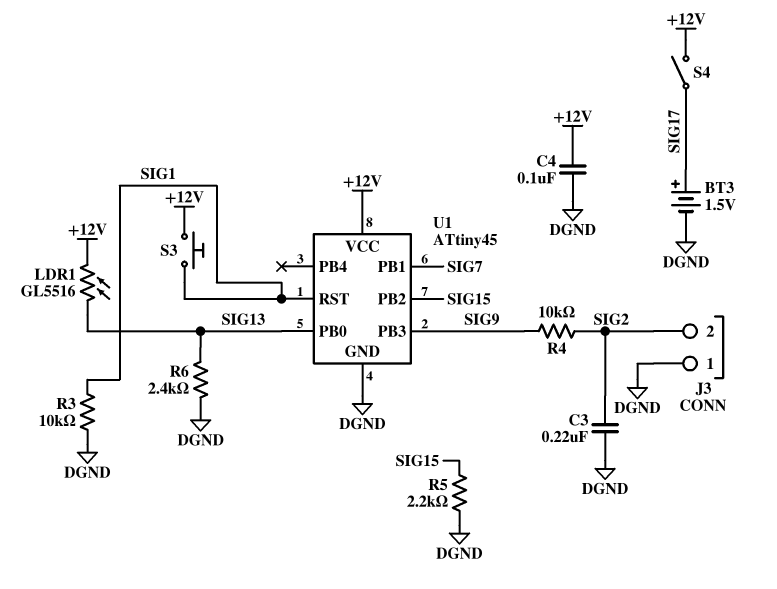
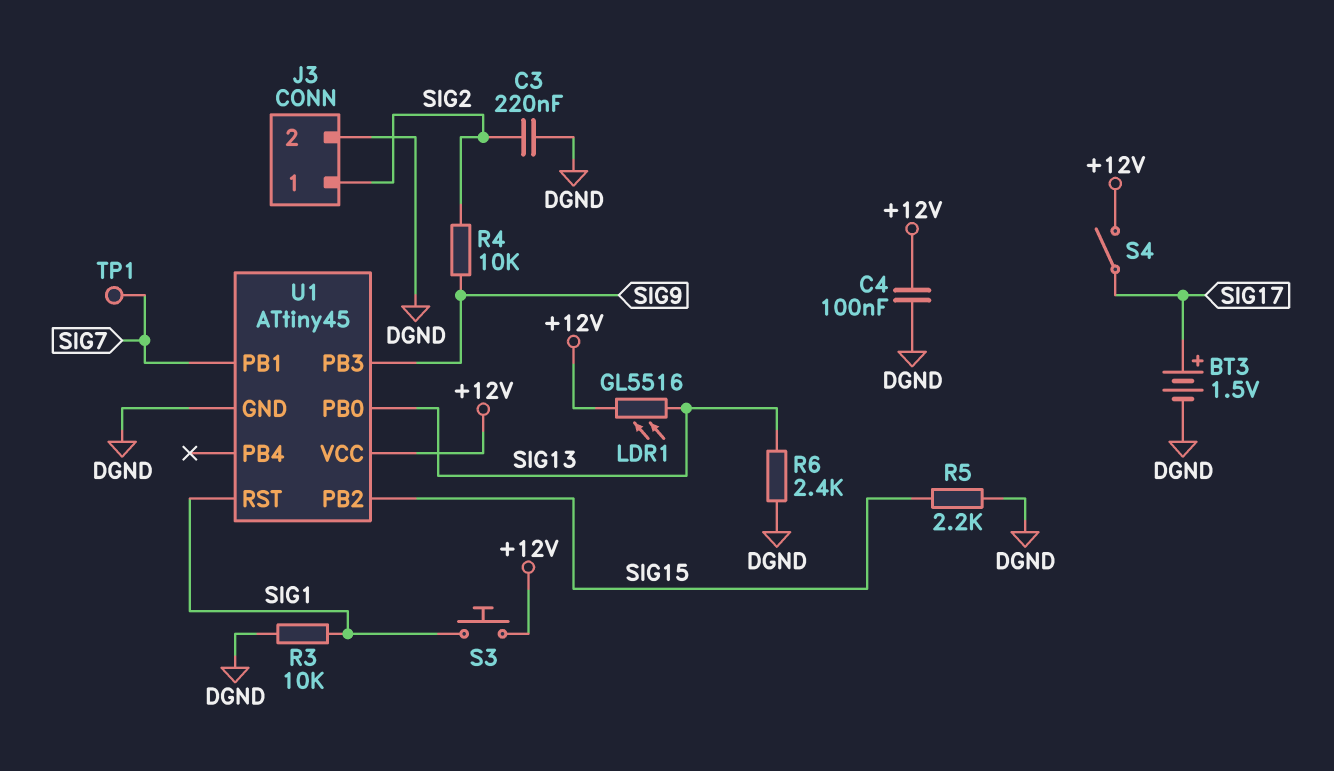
J3 pin 1: DGND -> SIG2
J3 pin 2: SIG2 -> DGND
TP1: none -> test point (SIG7)

